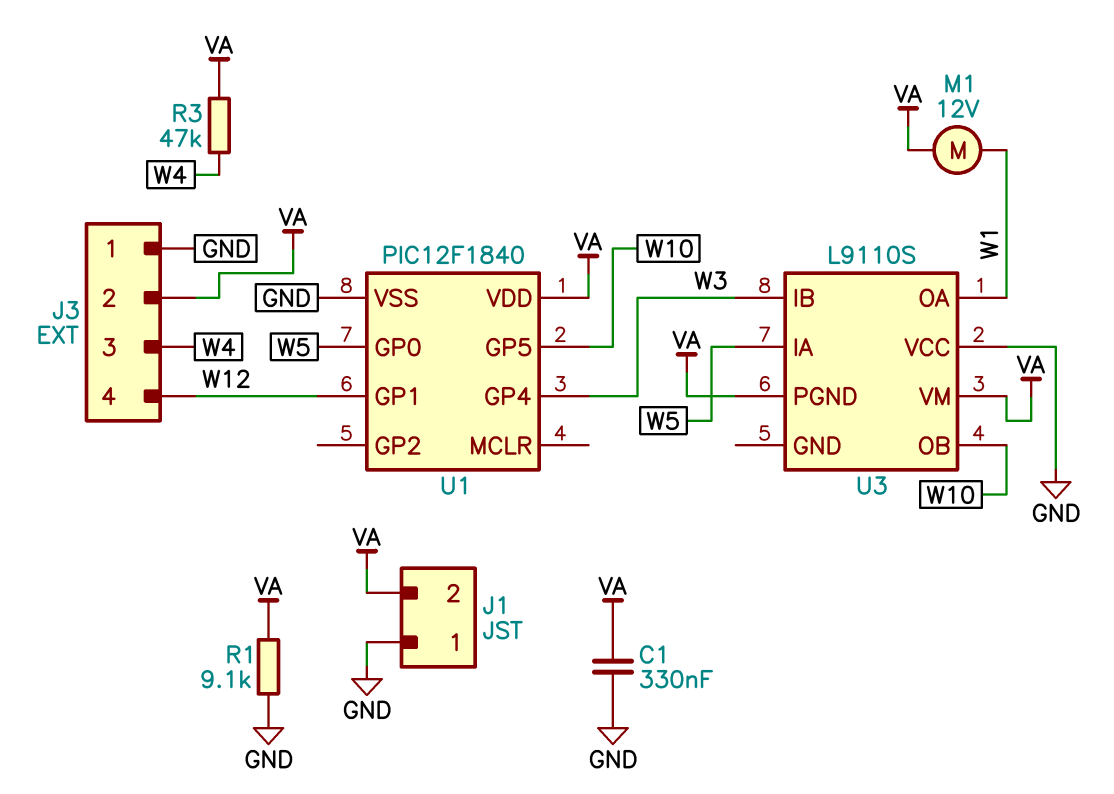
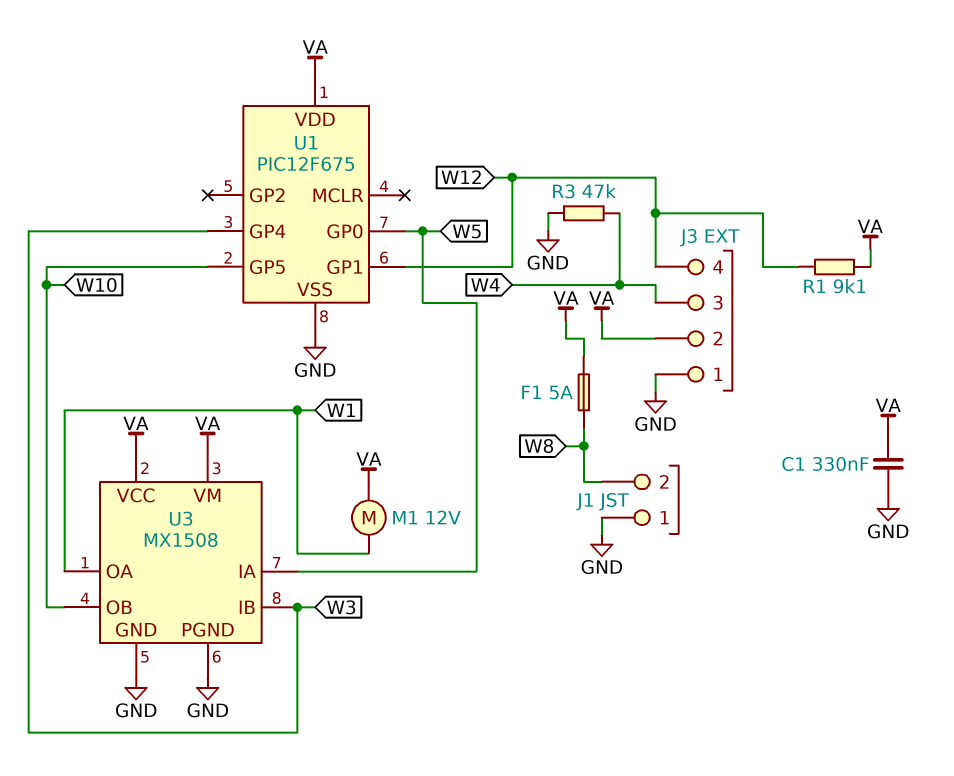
F1: none -> 5A (VA, W8)
J1 pin 2: VA -> W8
R1: 9.1k (GND, VA) -> 9.1k (VA, W12)
R3: 47k (VA, W4) -> 47k (GND, W4)
U1: PIC12F1840 -> PIC12F675
U3: L9110S -> MX1508
U3 pin GND: none -> GND
U3 pin PGND: VA -> GND
U3 pin VCC: GND -> VA

